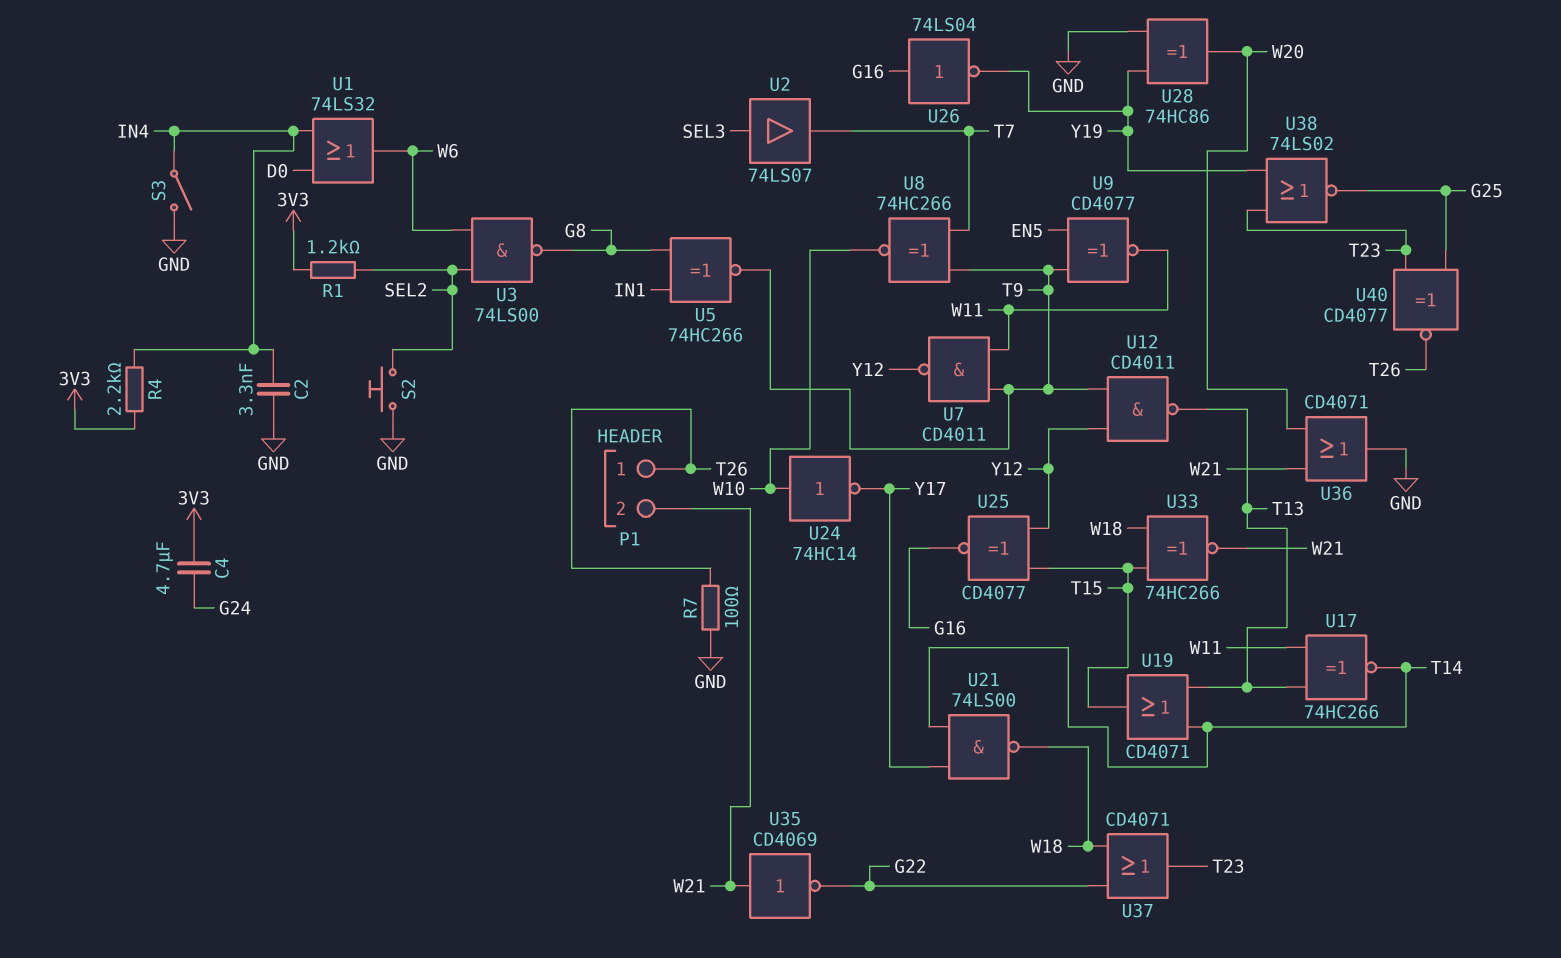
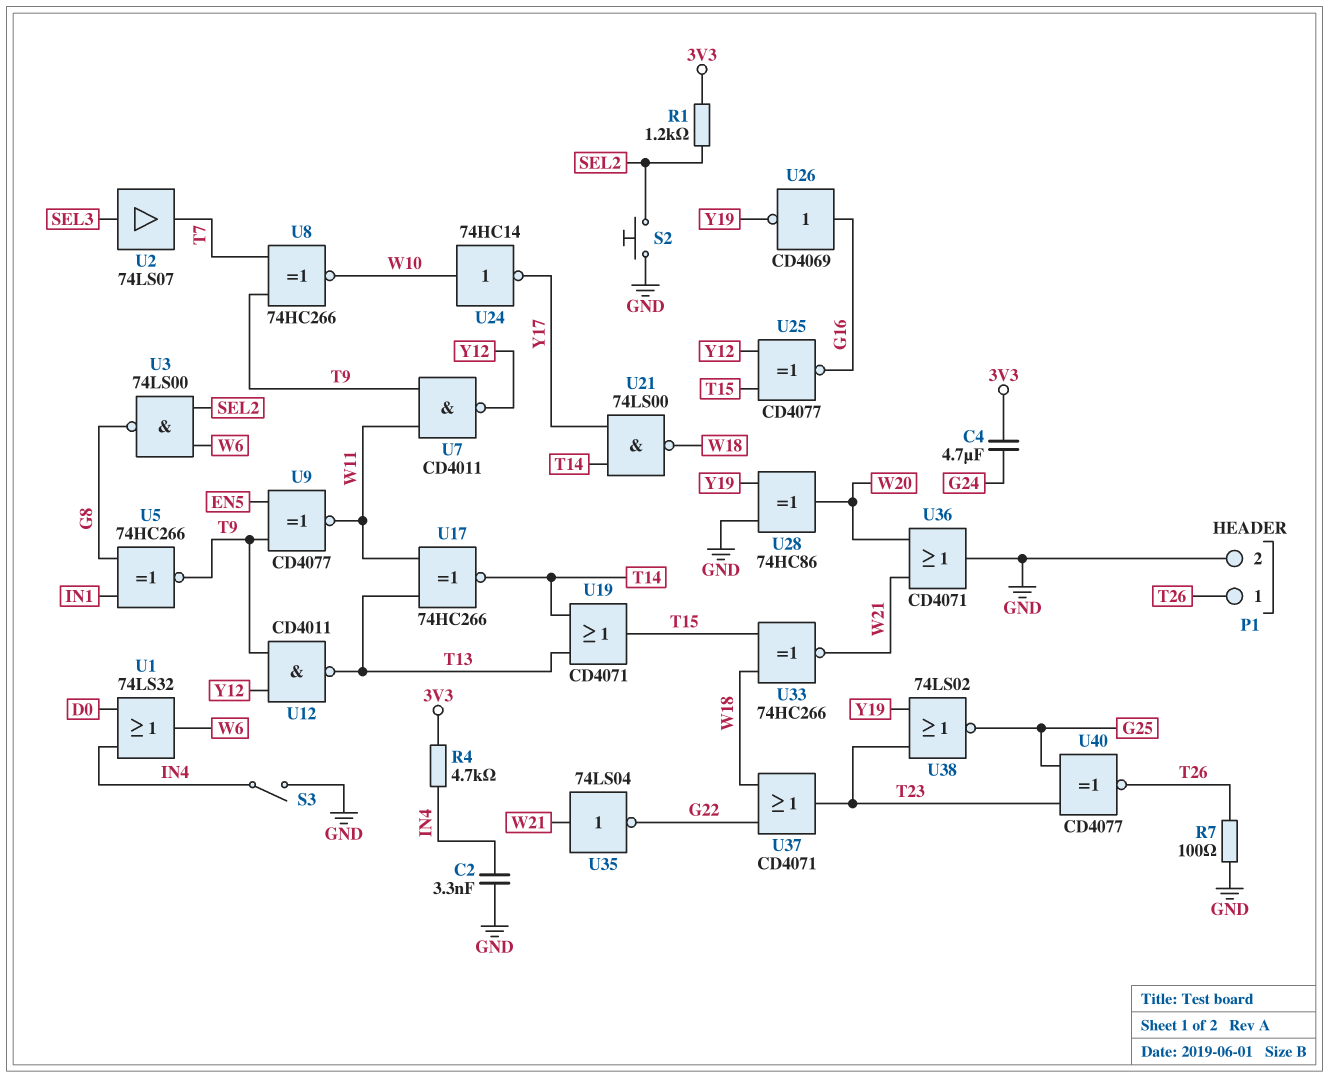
P1 pin 2: W21 -> GND
R4: 2.2k (3V3, IN4) -> 4.7k (3V3, IN4)
U26: NOT 74LS04 (in G16, out Y19) -> NOT CD4069 (in G16, out Y19)
U35: NOT CD4069 (in W21, out G22) -> NOT 74LS04 (in W21, out G22)

